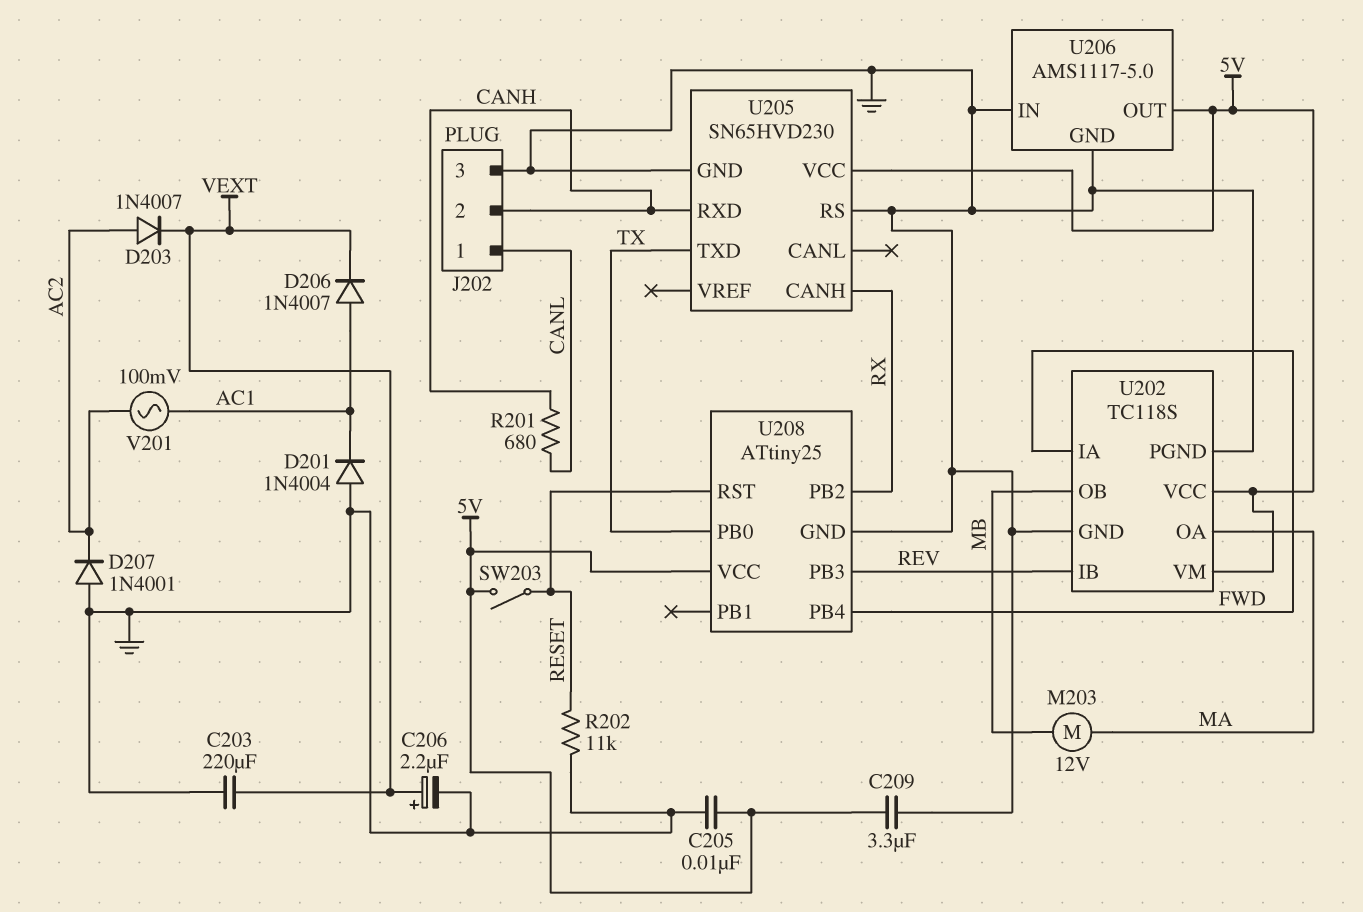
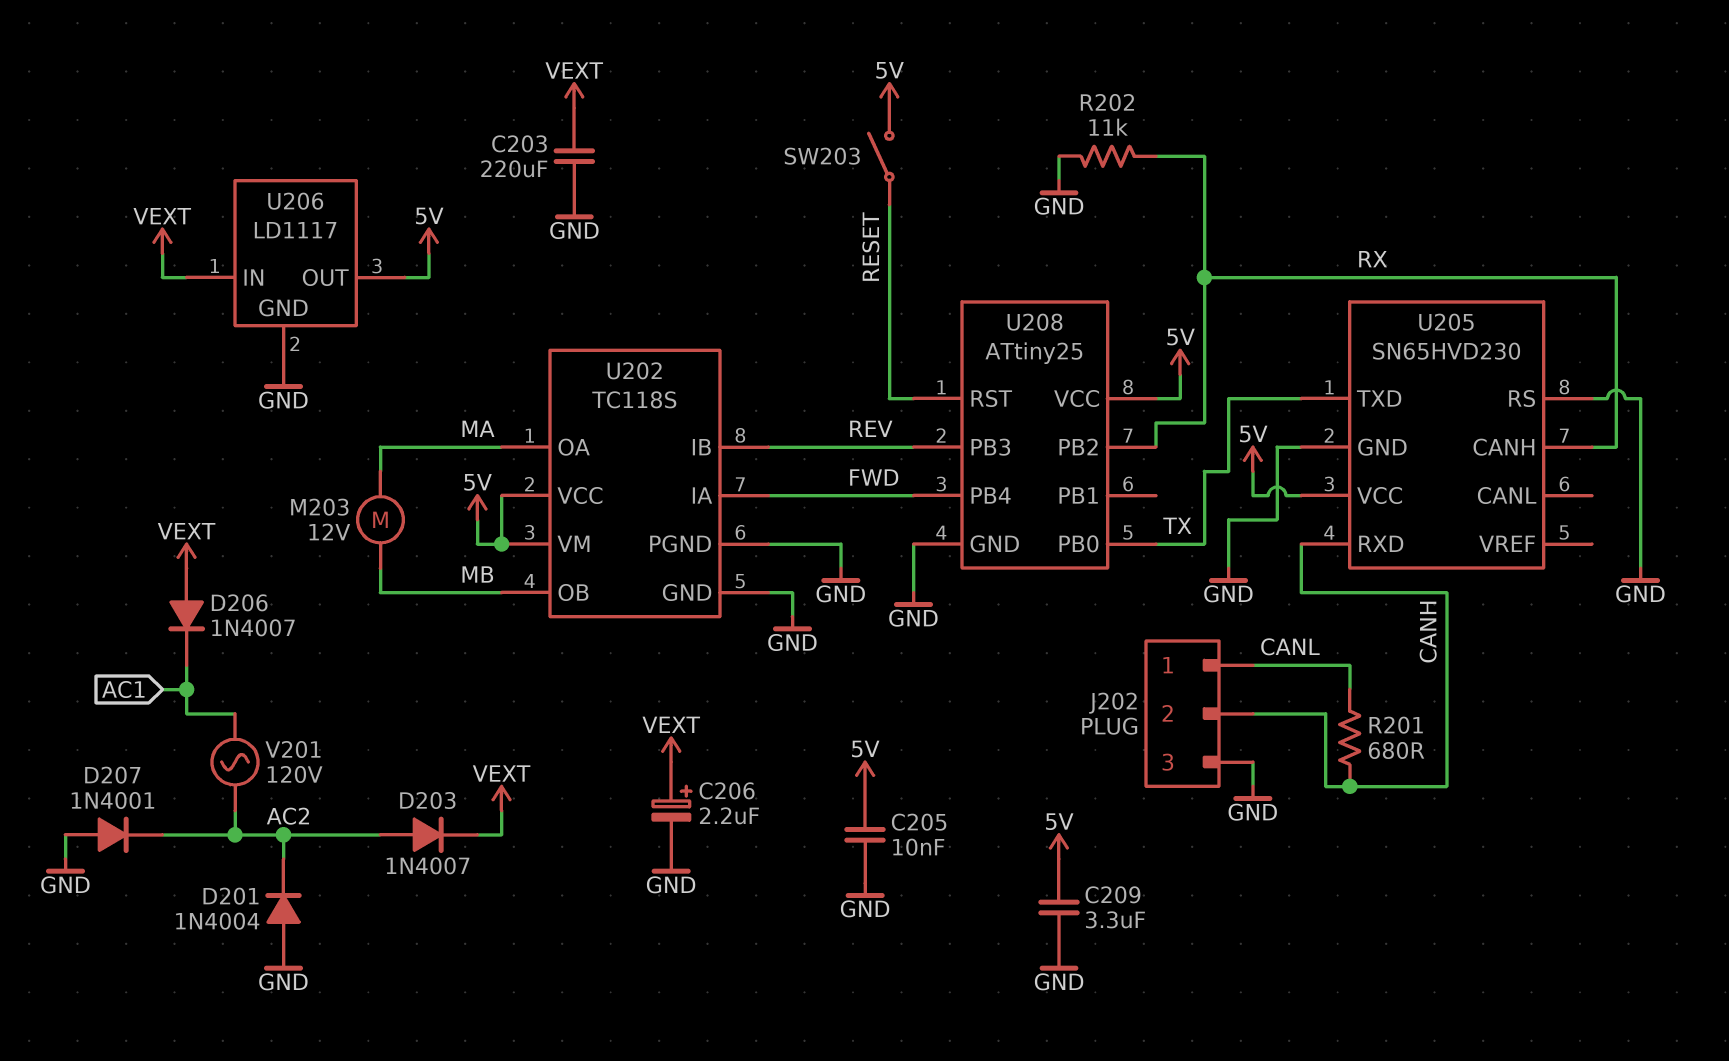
D201: diode 1N4004 (A GND, K AC1) -> diode 1N4004 (A GND, K AC2)
D206: diode 1N4007 (A AC1, K VEXT) -> diode 1N4007 (A VEXT, K AC1)
R202: 11k (GND, RESET) -> 11k (GND, RX)
U206: AMS1117-5.0 -> LD1117
U206 pin IN: GND -> VEXT
V201: AC 100mV (AC1, AC2) -> AC 120V (AC1, AC2)

